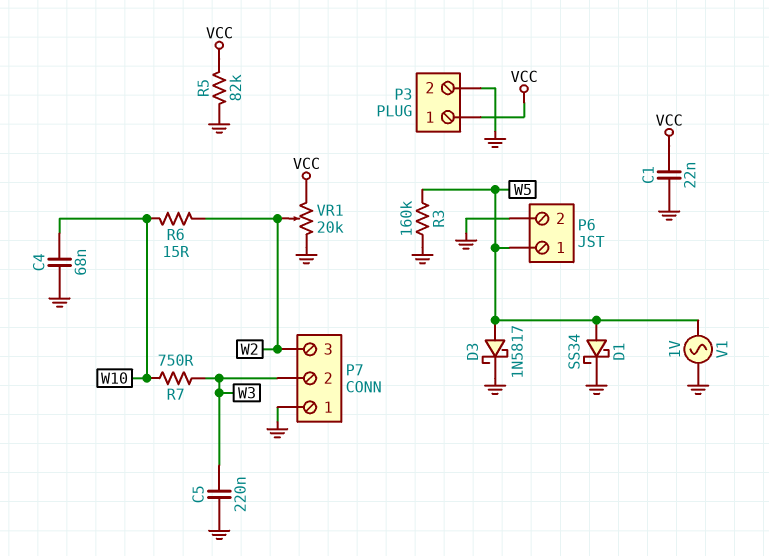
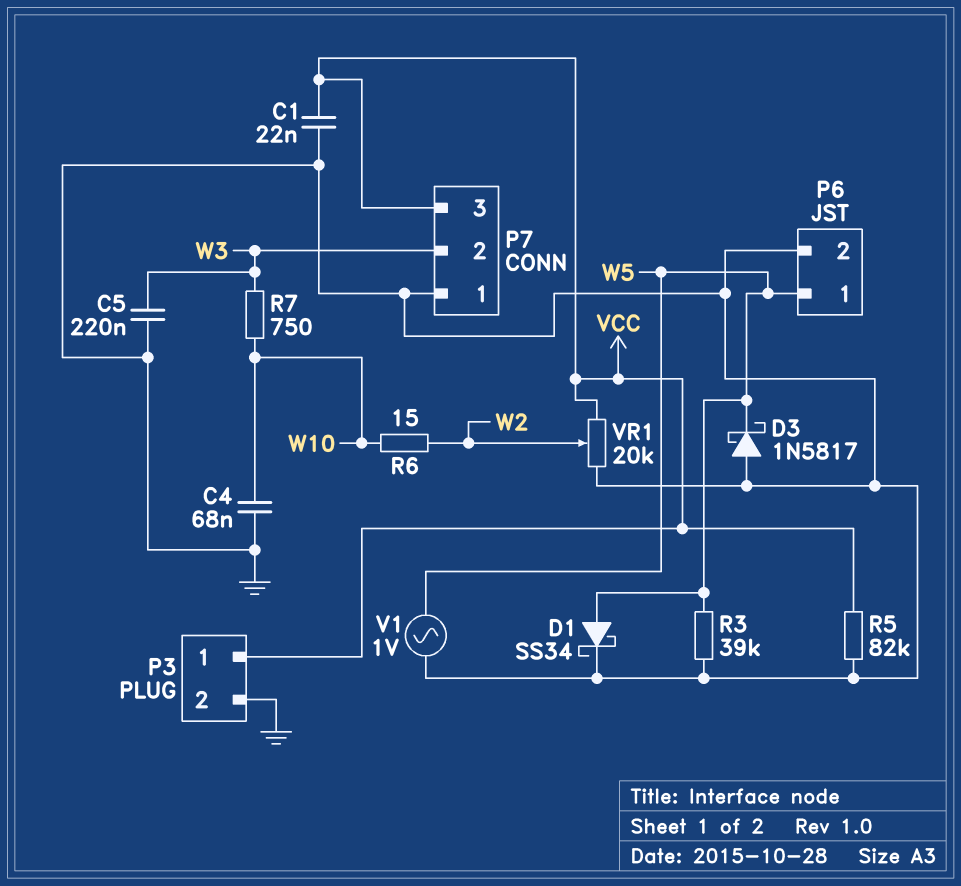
D3: schottky 1N5817 (A W5, K GND) -> schottky 1N5817 (A GND, K W5)
P7 pin 3: W2 -> VCC
R3: 160k (GND, W5) -> 39k (GND, W5)

